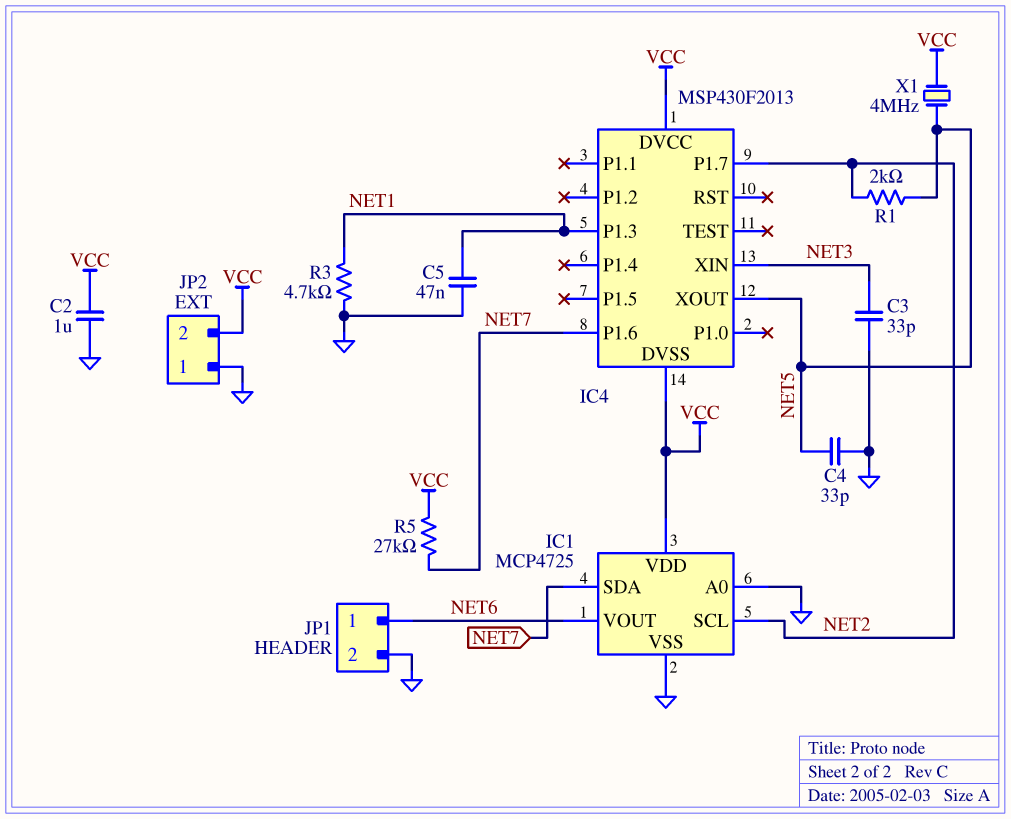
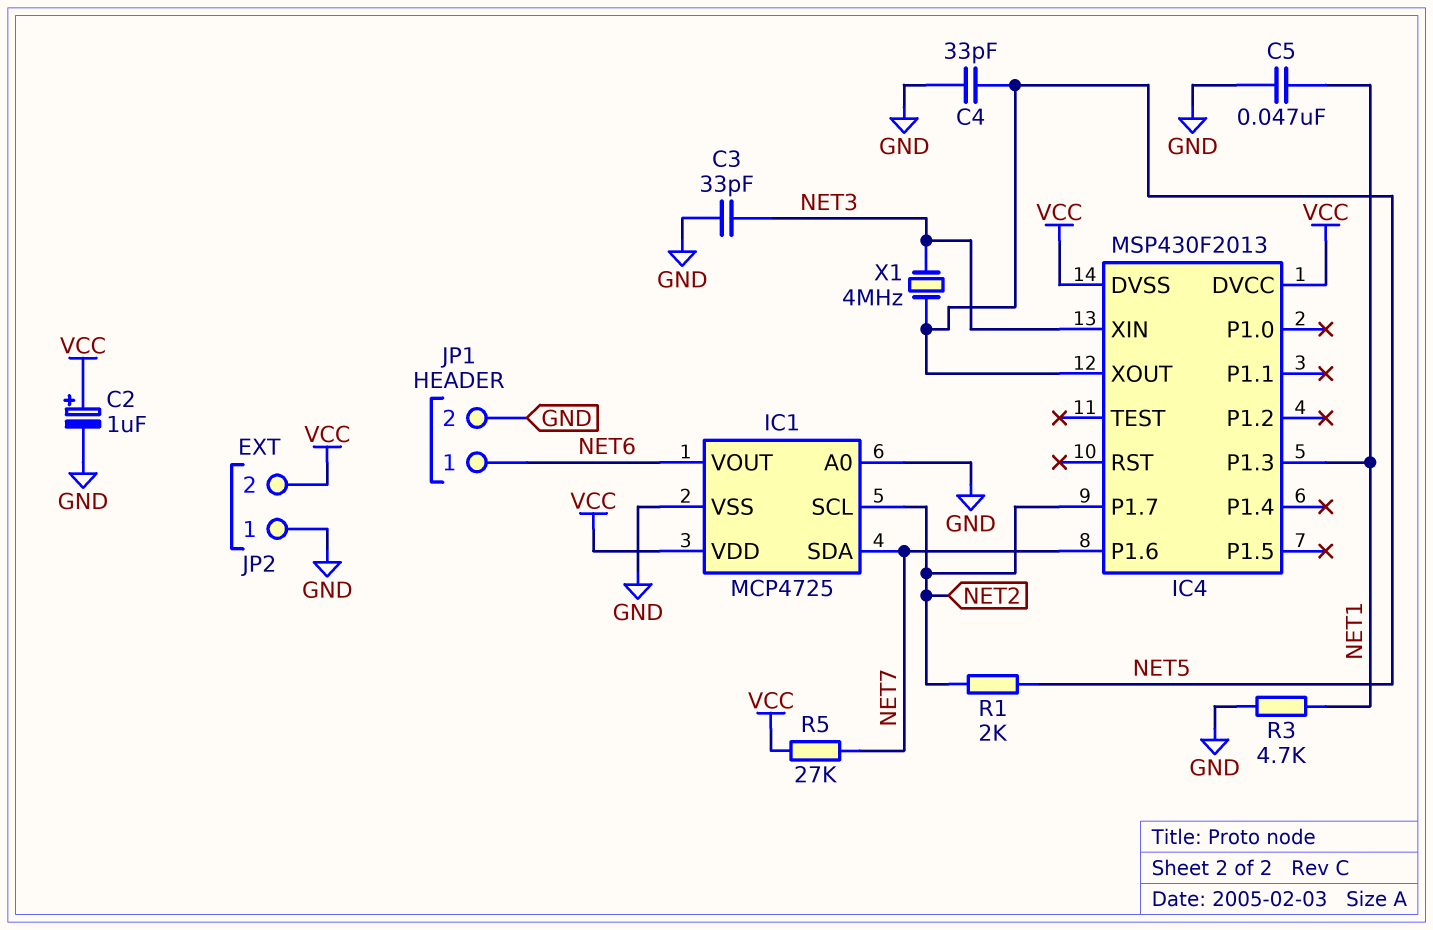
C2: 1uF (GND, VCC) -> 1uF (plus VCC, minus GND)
X1: 4MHz (NET5, VCC) -> 4MHz (NET3, NET5)

